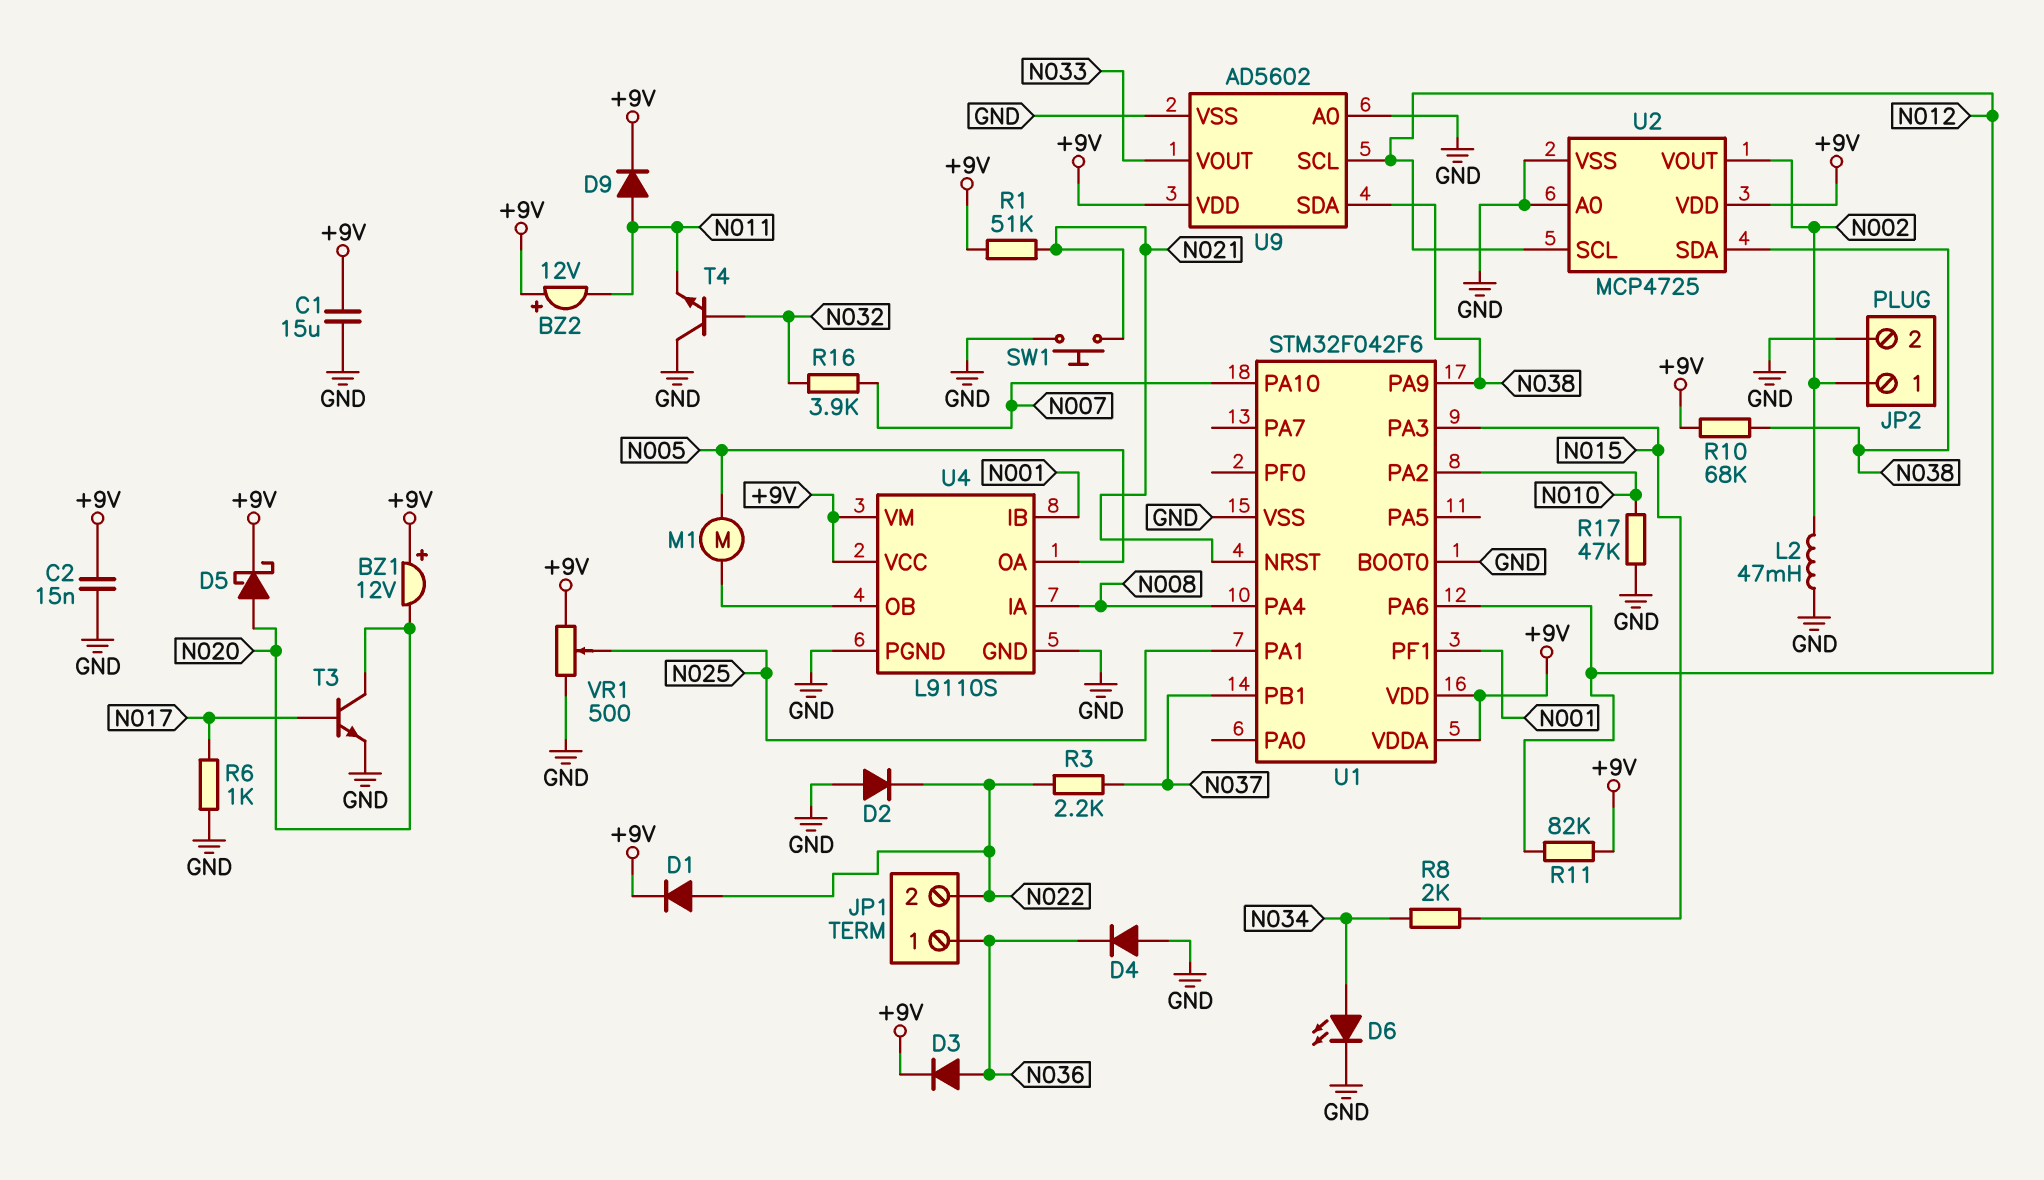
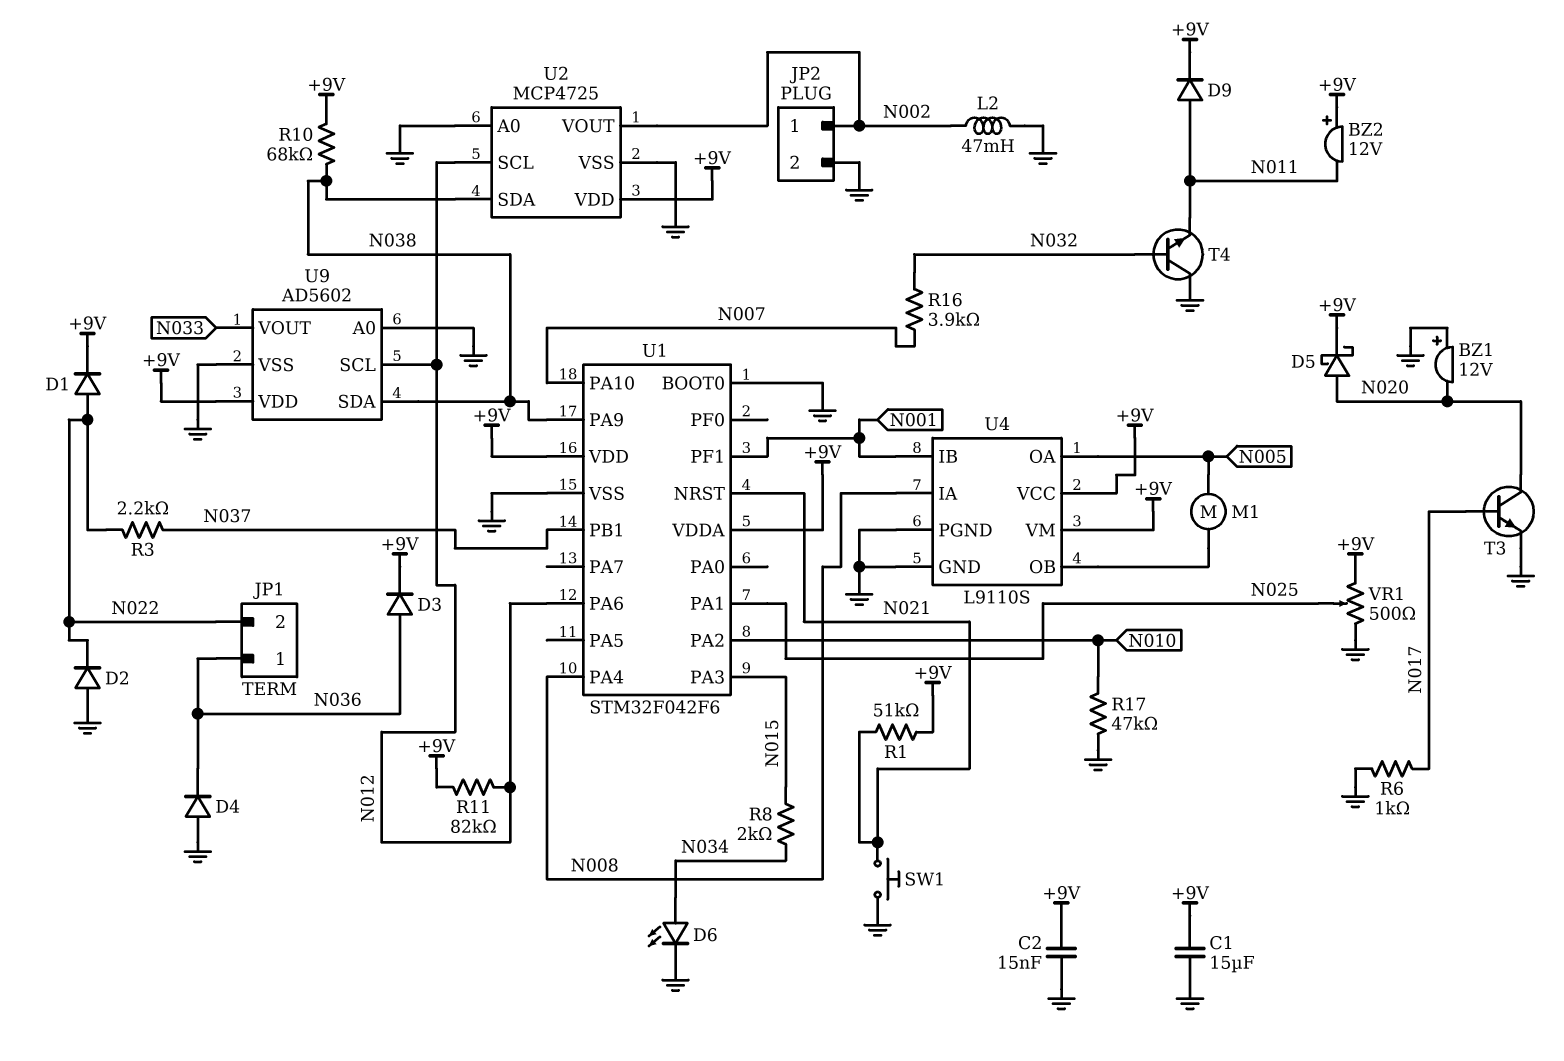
BZ1: buzzer 12V (plus +9V, minus N020) -> buzzer 12V (plus GND, minus N020)

